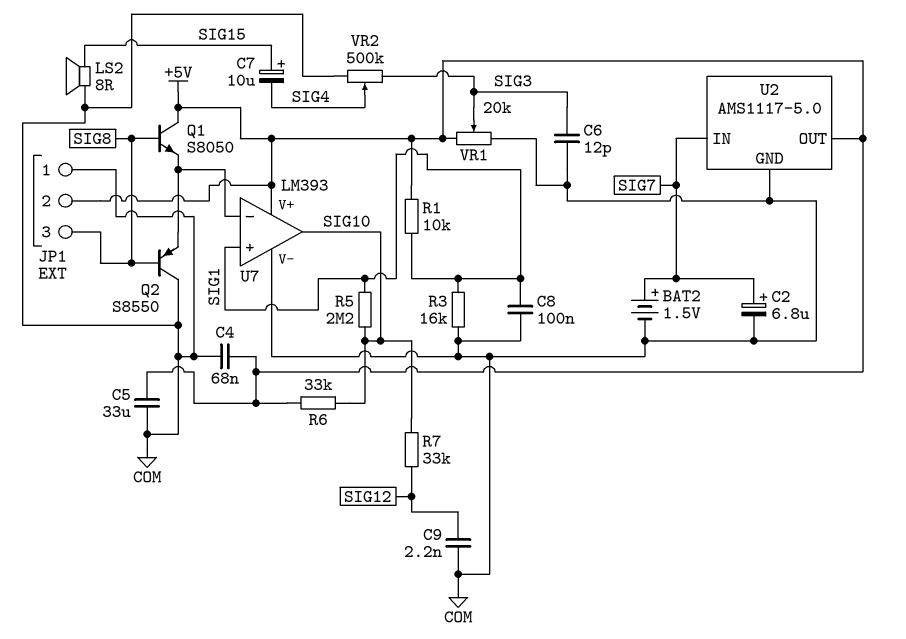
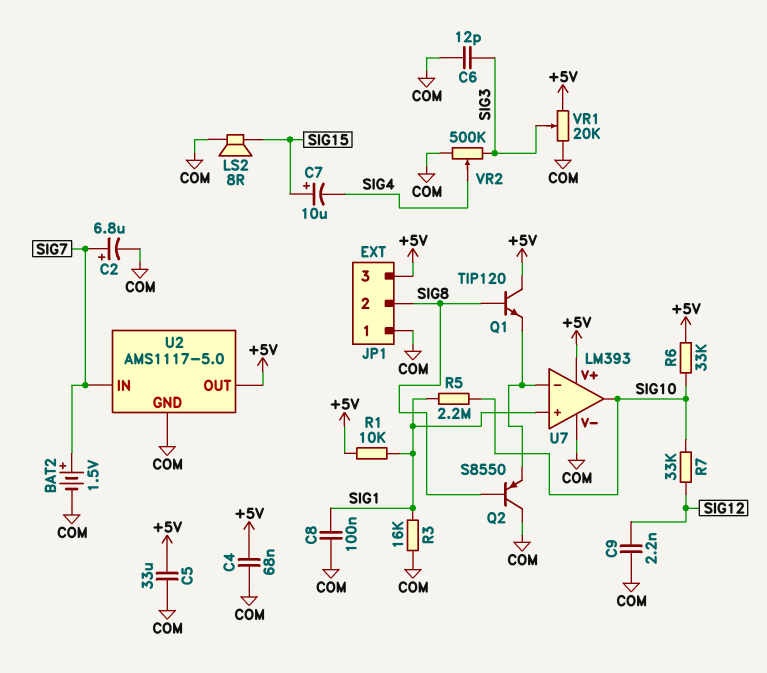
JP1 pin 2: +5V -> SIG8
JP1 pin 3: SIG8 -> +5V
Q1: NPN S8050 (B SIG8, C +5V, E U7/in-) -> NPN TIP120 (B SIG8, C +5V, E U7/in-)

